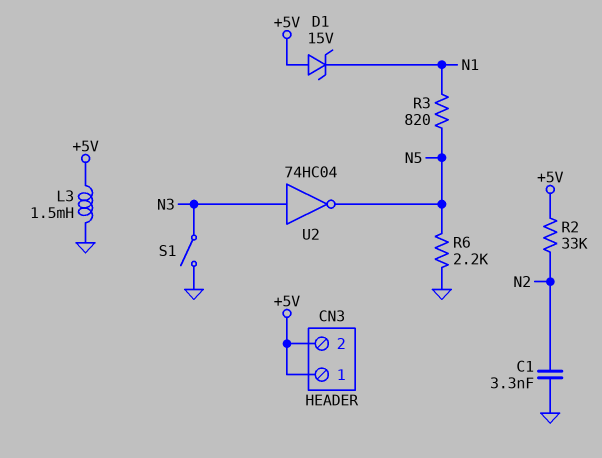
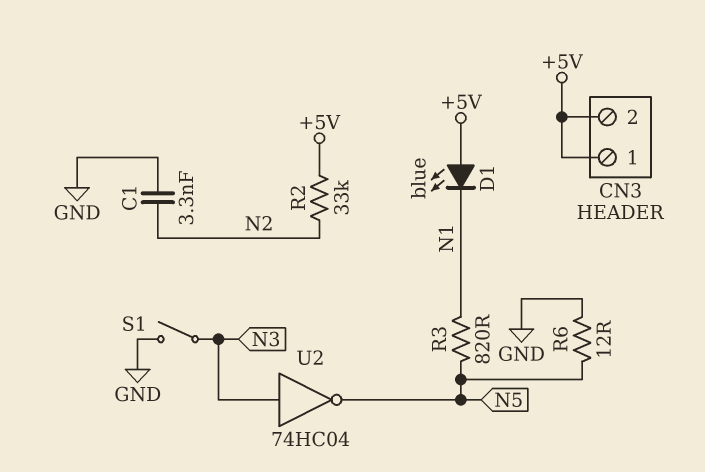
D1: zener 15V (A +5V, K N1) -> LED blue (A +5V, K N1)
L3: 1.5mH (+5V, GND) -> none
R6: 2.2k (GND, N5) -> 12 (GND, N5)

